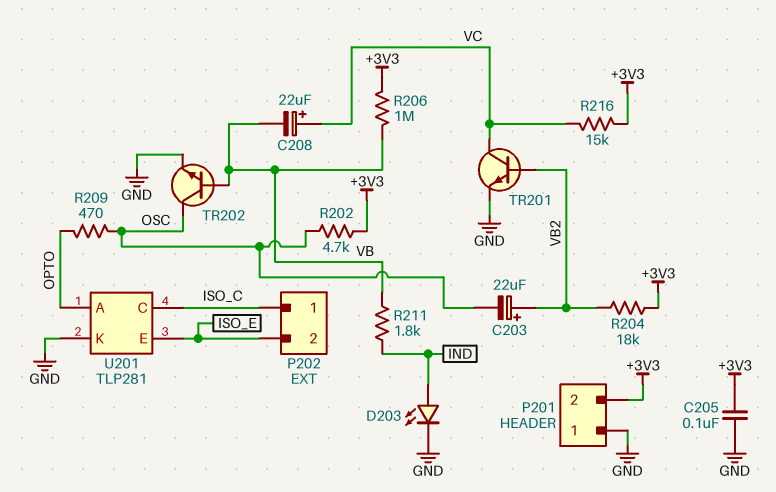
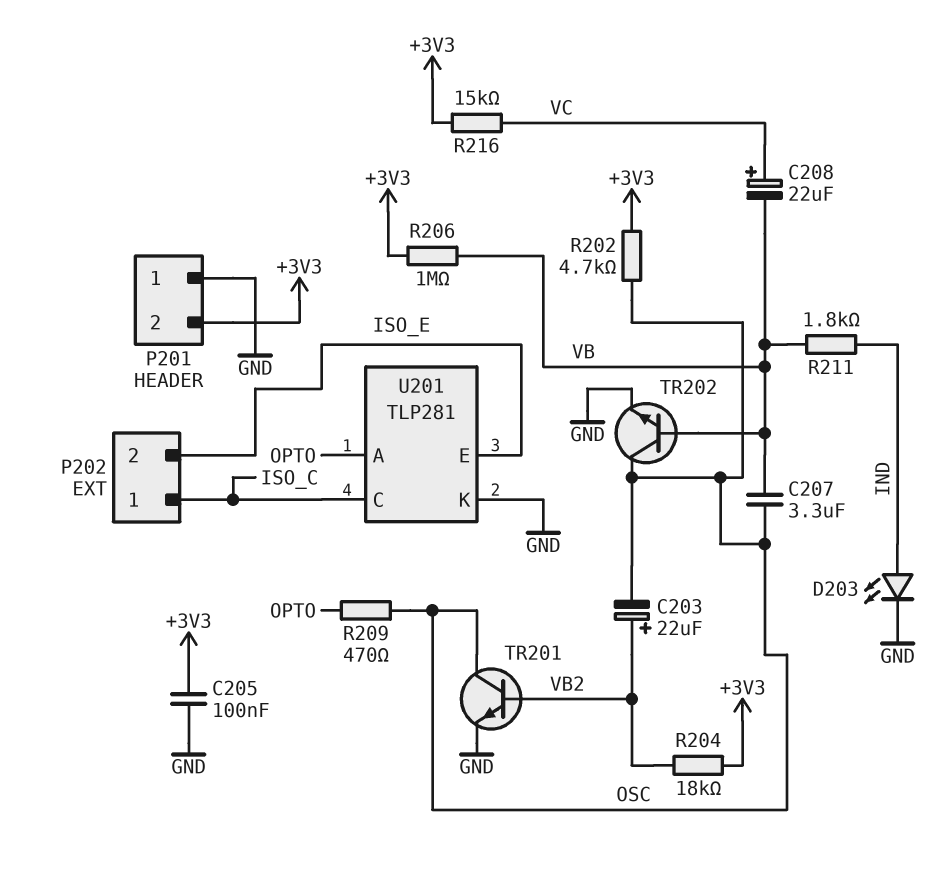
C207: none -> 3.3uF (OSC, VB)
TR201: NPN (B VB2, C VC, E GND) -> NPN (B VB2, C OSC, E GND)

